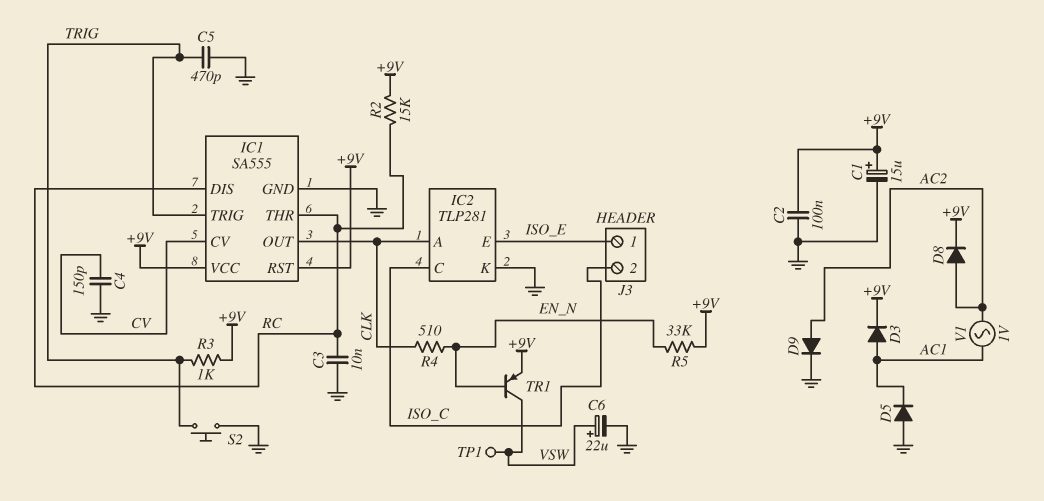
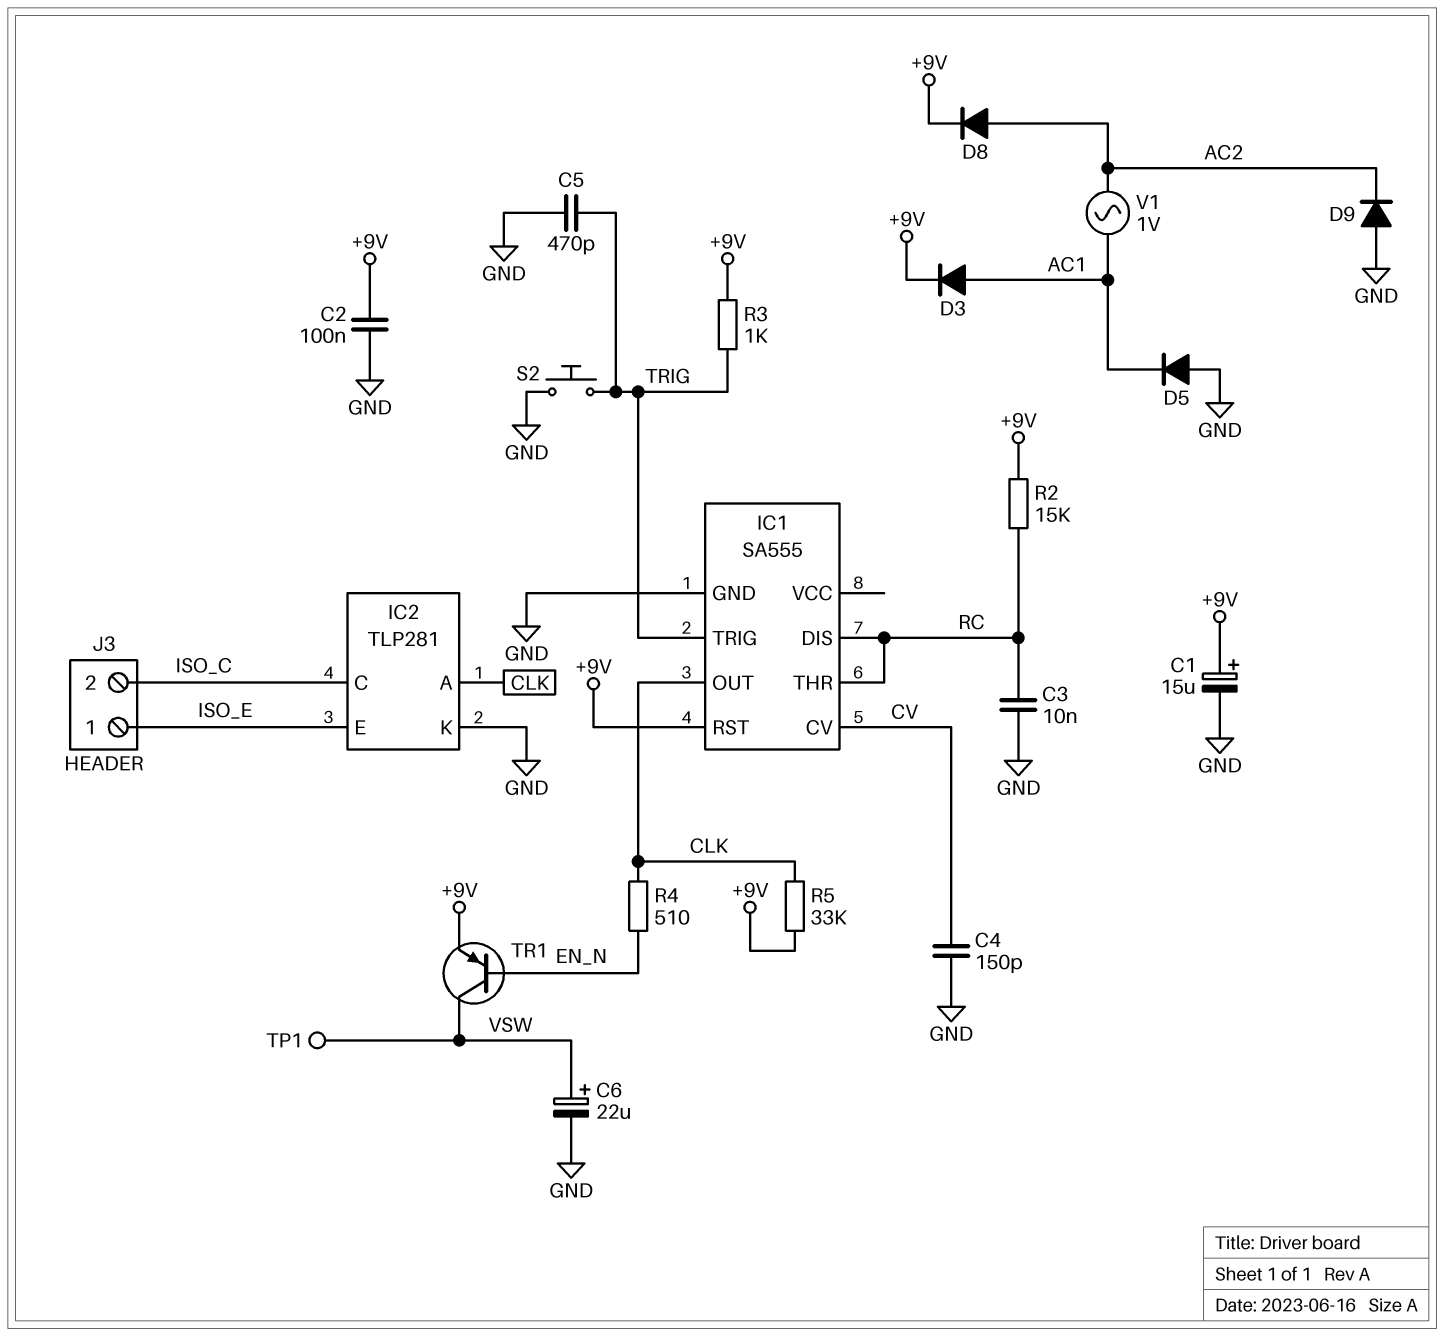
D9: diode (A AC2, K GND) -> diode (A GND, K AC2)
IC1 pin VCC: +9V -> none
R5: 33k (+9V, EN_N) -> 33k (+9V, CLK)

